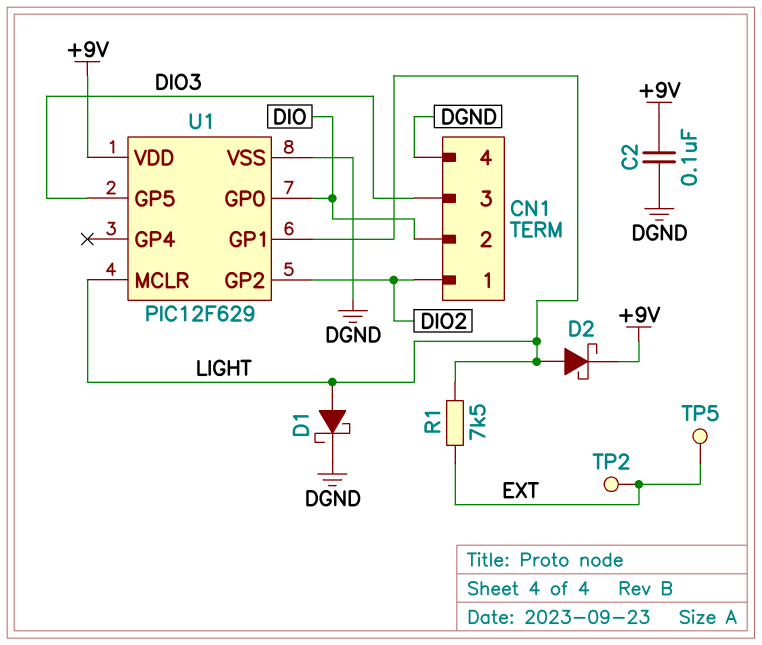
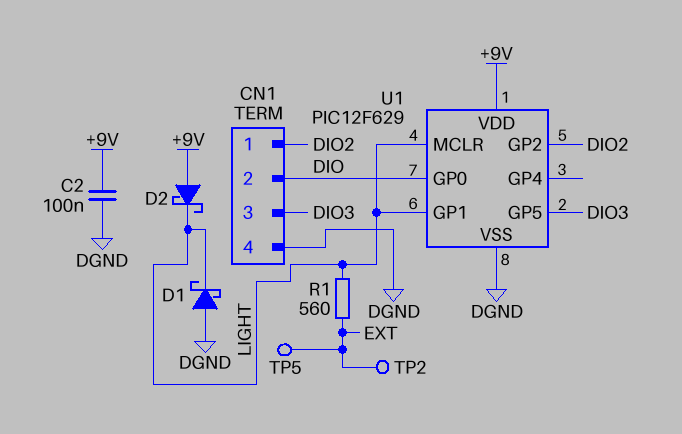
D1: schottky (A LIGHT, K DGND) -> schottky (A DGND, K LIGHT)
D2: schottky (A LIGHT, K +9V) -> schottky (A +9V, K LIGHT)
R1: 7.5k (EXT, LIGHT) -> 560 (EXT, LIGHT)

